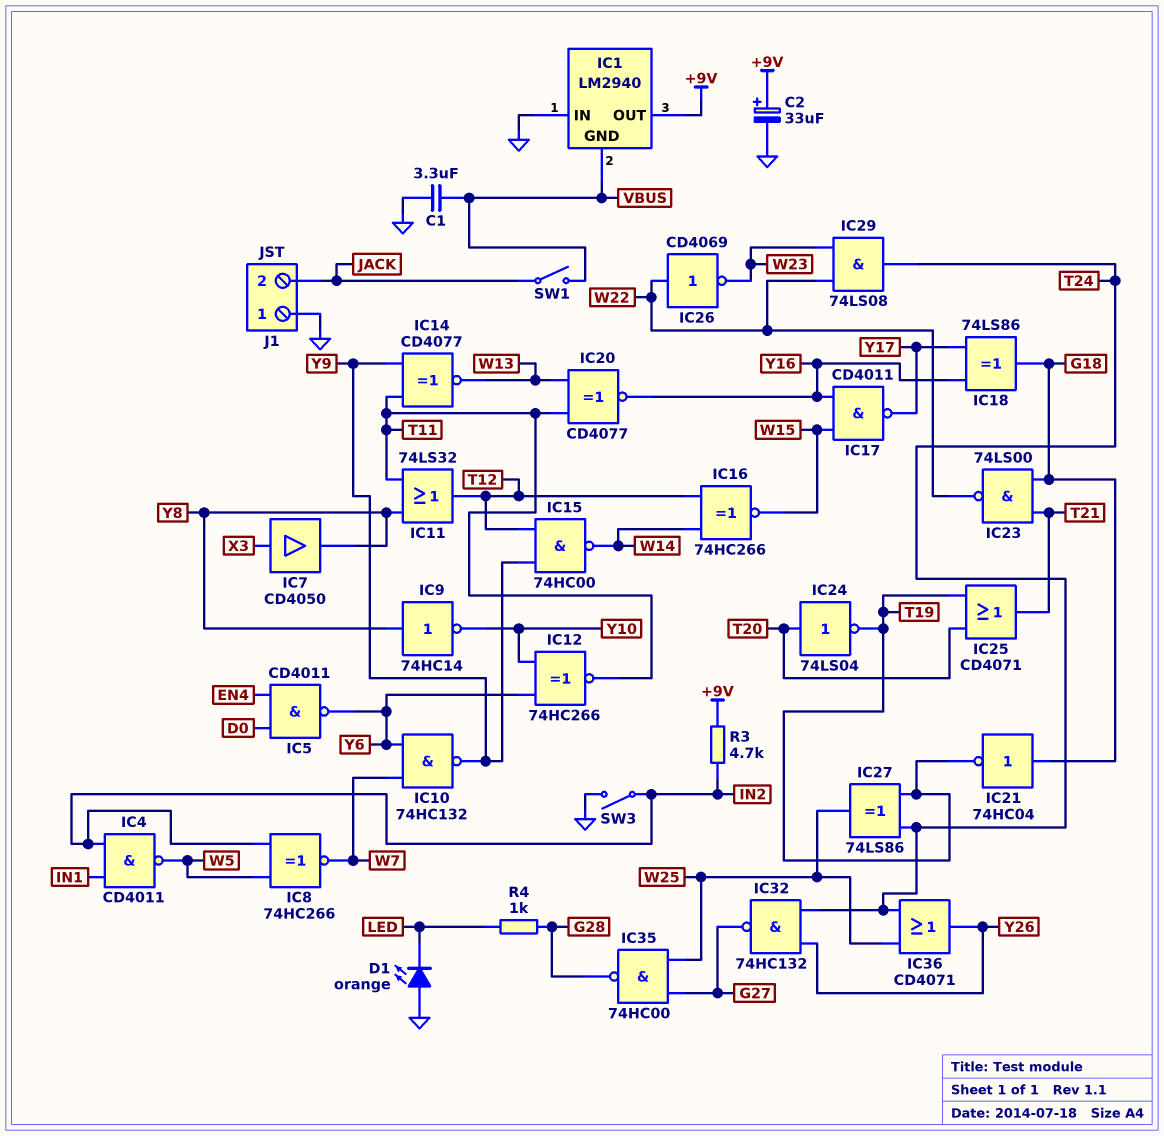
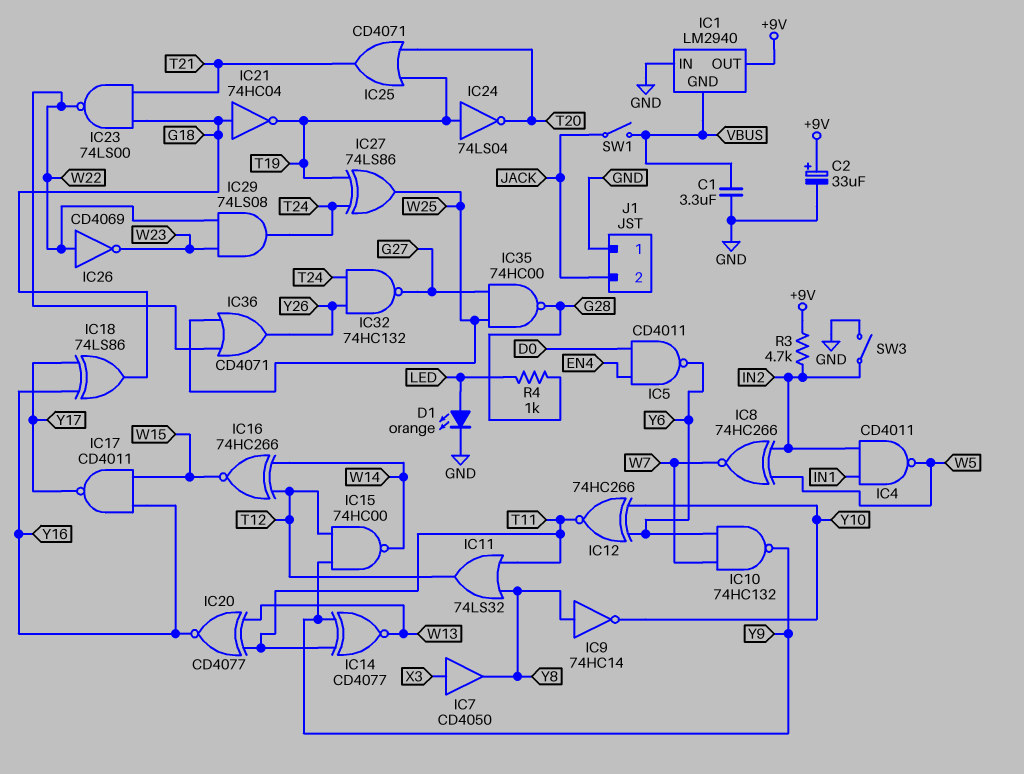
D1: LED orange (A GND, K LED) -> LED orange (A LED, K GND)
IC24: NOT 74LS04 (in T20, out T19) -> NOT 74LS04 (in T19, out T20)
IC36: OR CD4071 (in T24, in W25, out Y26) -> OR CD4071 (in W22, in W25, out Y26)

